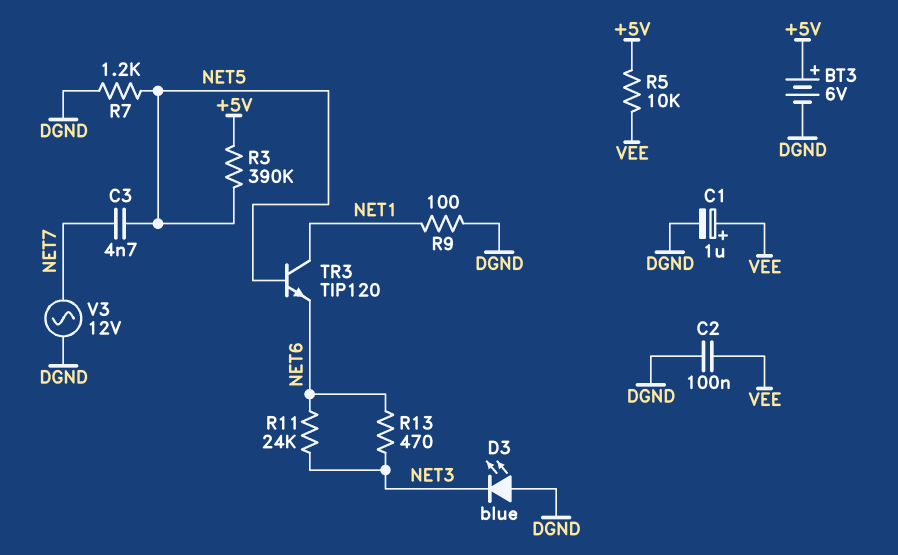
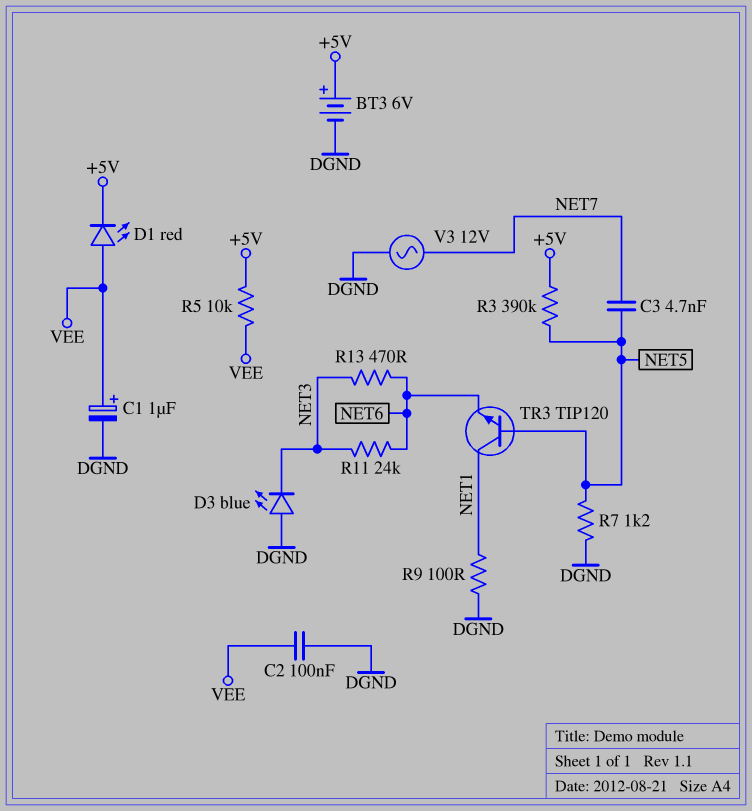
D1: none -> LED red (A VEE, K +5V)

